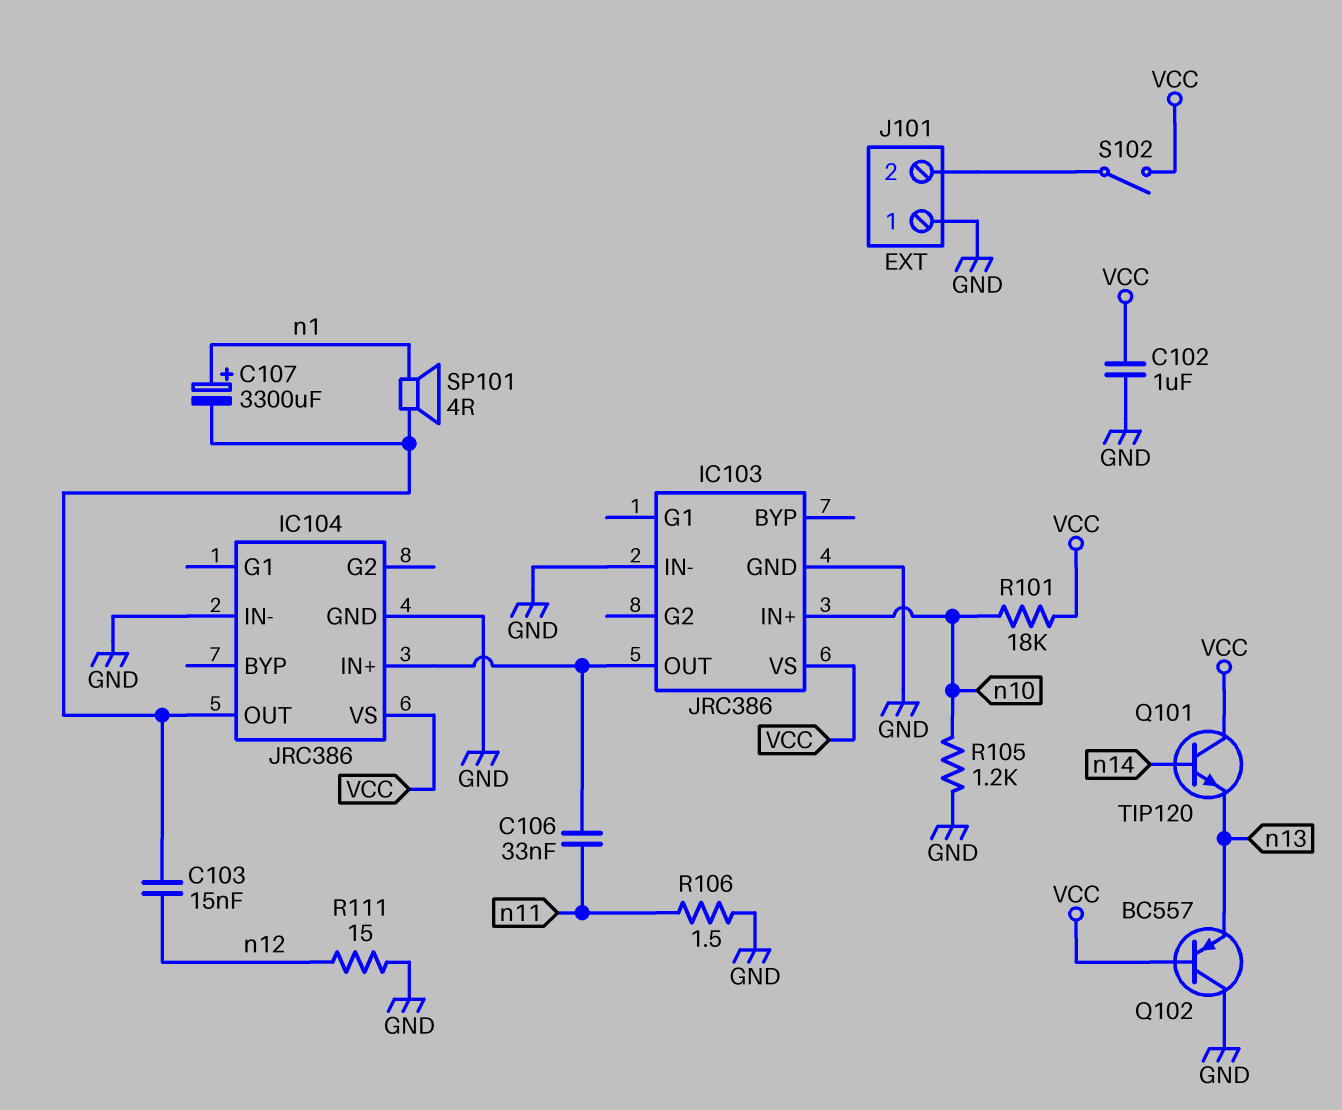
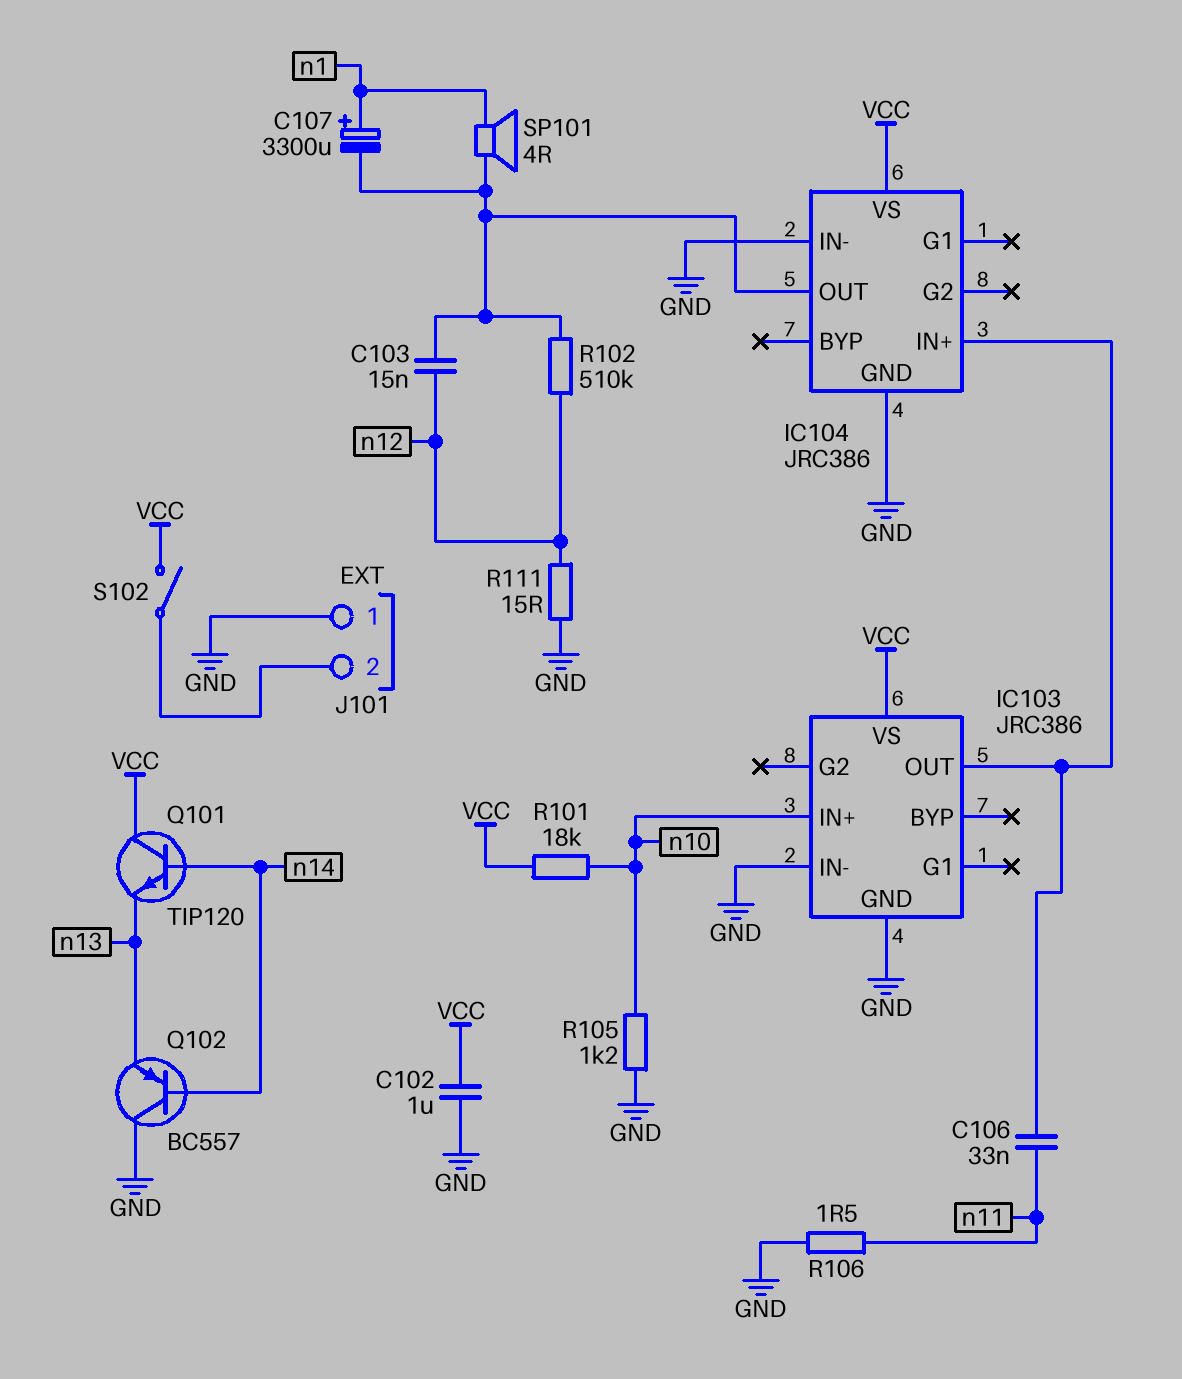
Q102: PNP BC557 (B VCC, C GND, E n13) -> PNP BC557 (B n14, C GND, E n13)
R102: none -> 510k (IC104/OUT, n12)

